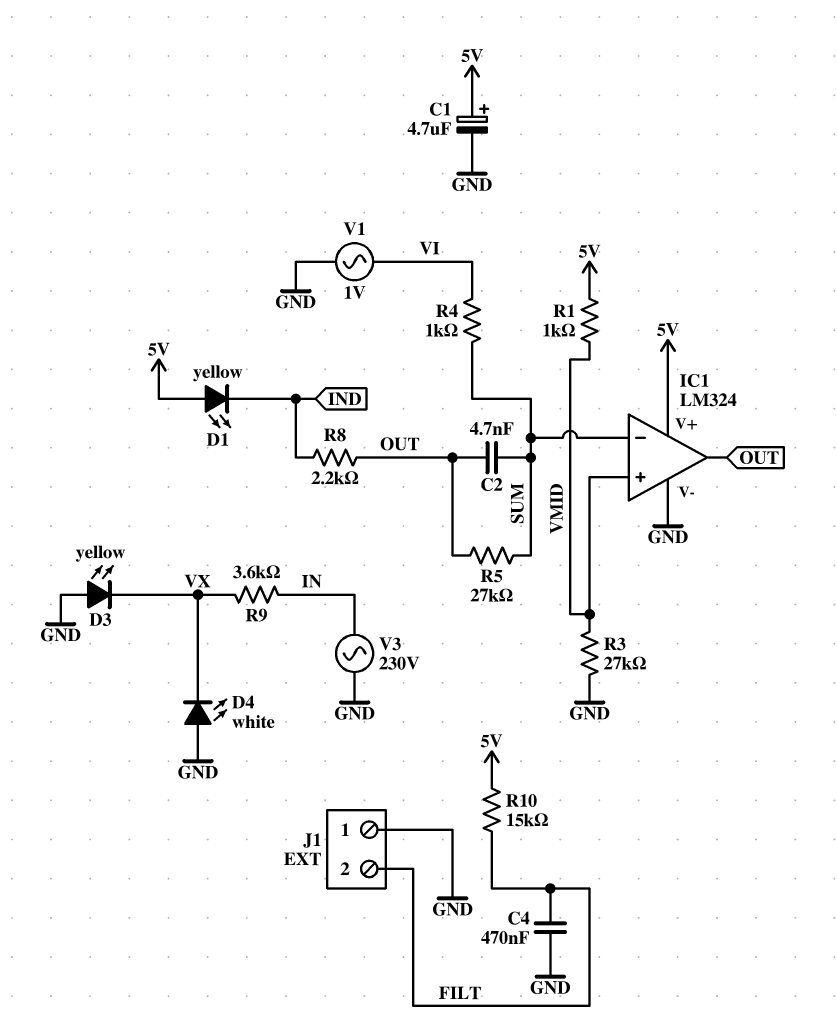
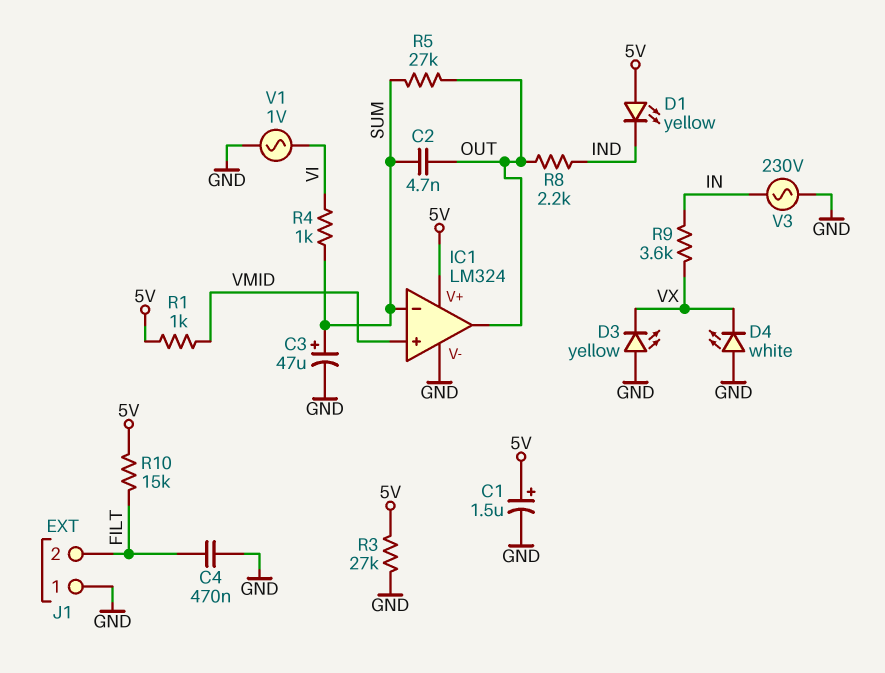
C1: 4.7uF (plus 5V, minus GND) -> 1.5uF (plus 5V, minus GND)
C3: none -> 47uF (plus SUM, minus GND)
R3: 27k (GND, VMID) -> 27k (5V, GND)

